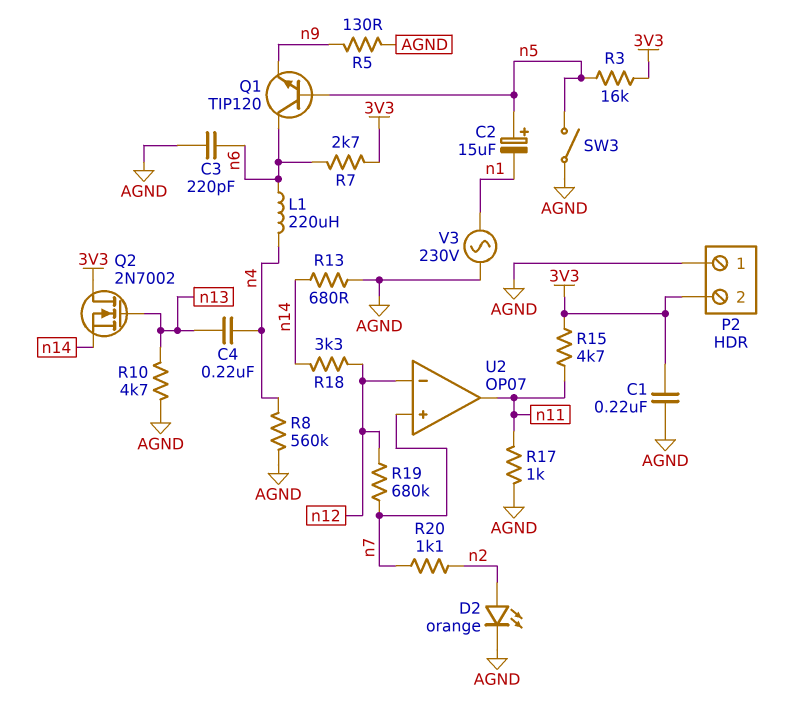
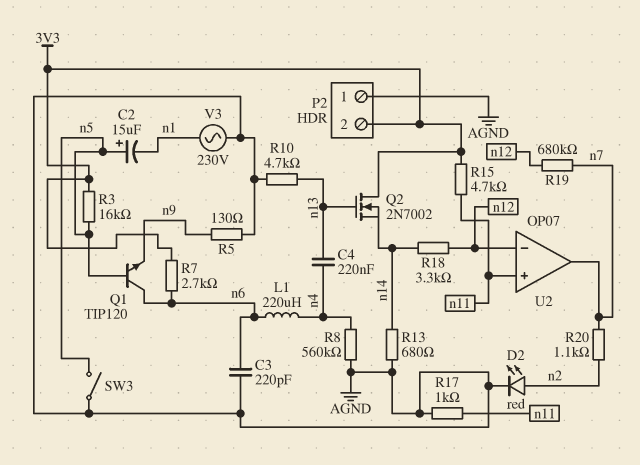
C1: 220nF (3V3, AGND) -> none
D2: LED orange (A n2, K AGND) -> LED red (A n2, K AGND)
U2 pin in+: n7 -> n11
U2 pin out: n11 -> n7

